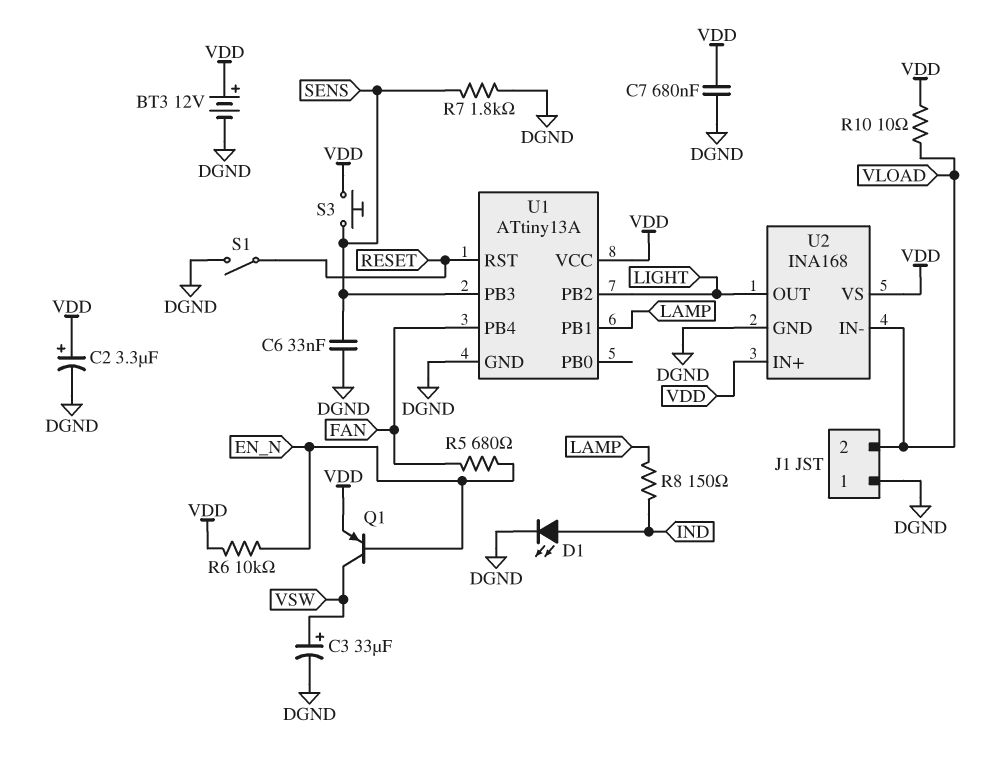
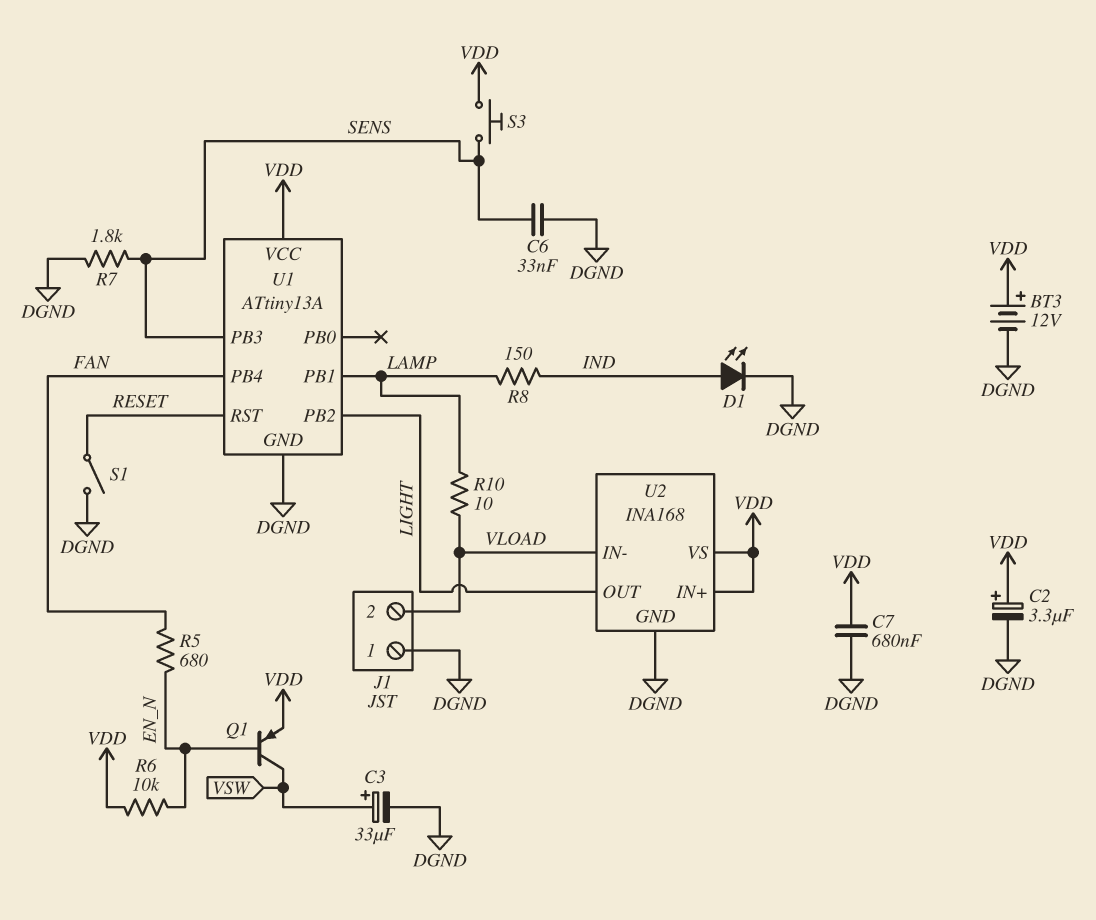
R10: 10 (VDD, VLOAD) -> 10 (LAMP, VLOAD)

